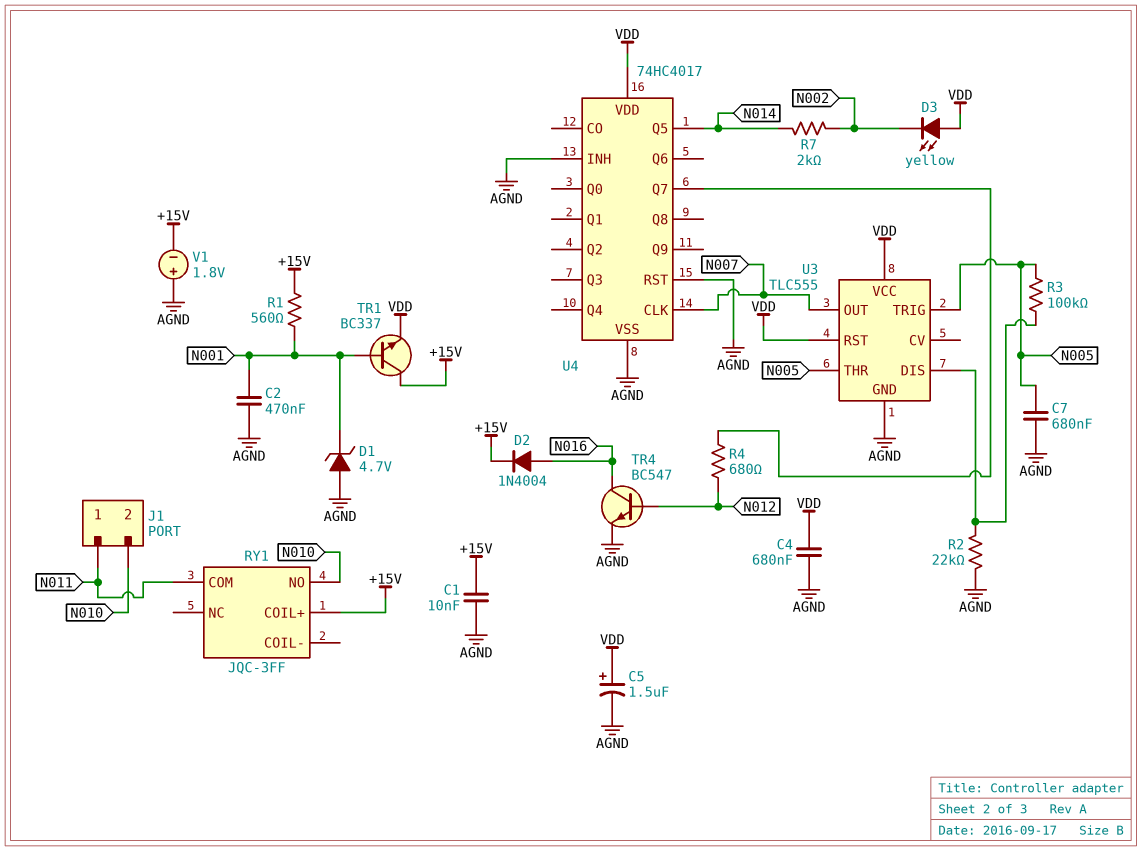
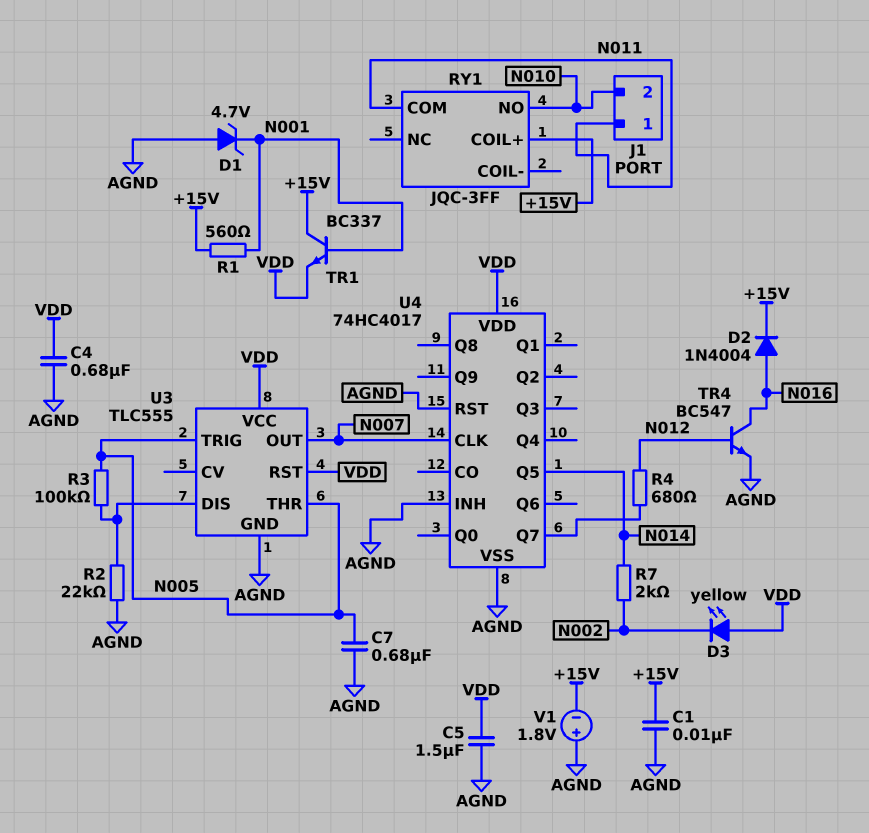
C2: 470nF (AGND, N001) -> none
C5: 1.5uF (plus VDD, minus AGND) -> 1.5uF (AGND, VDD)

